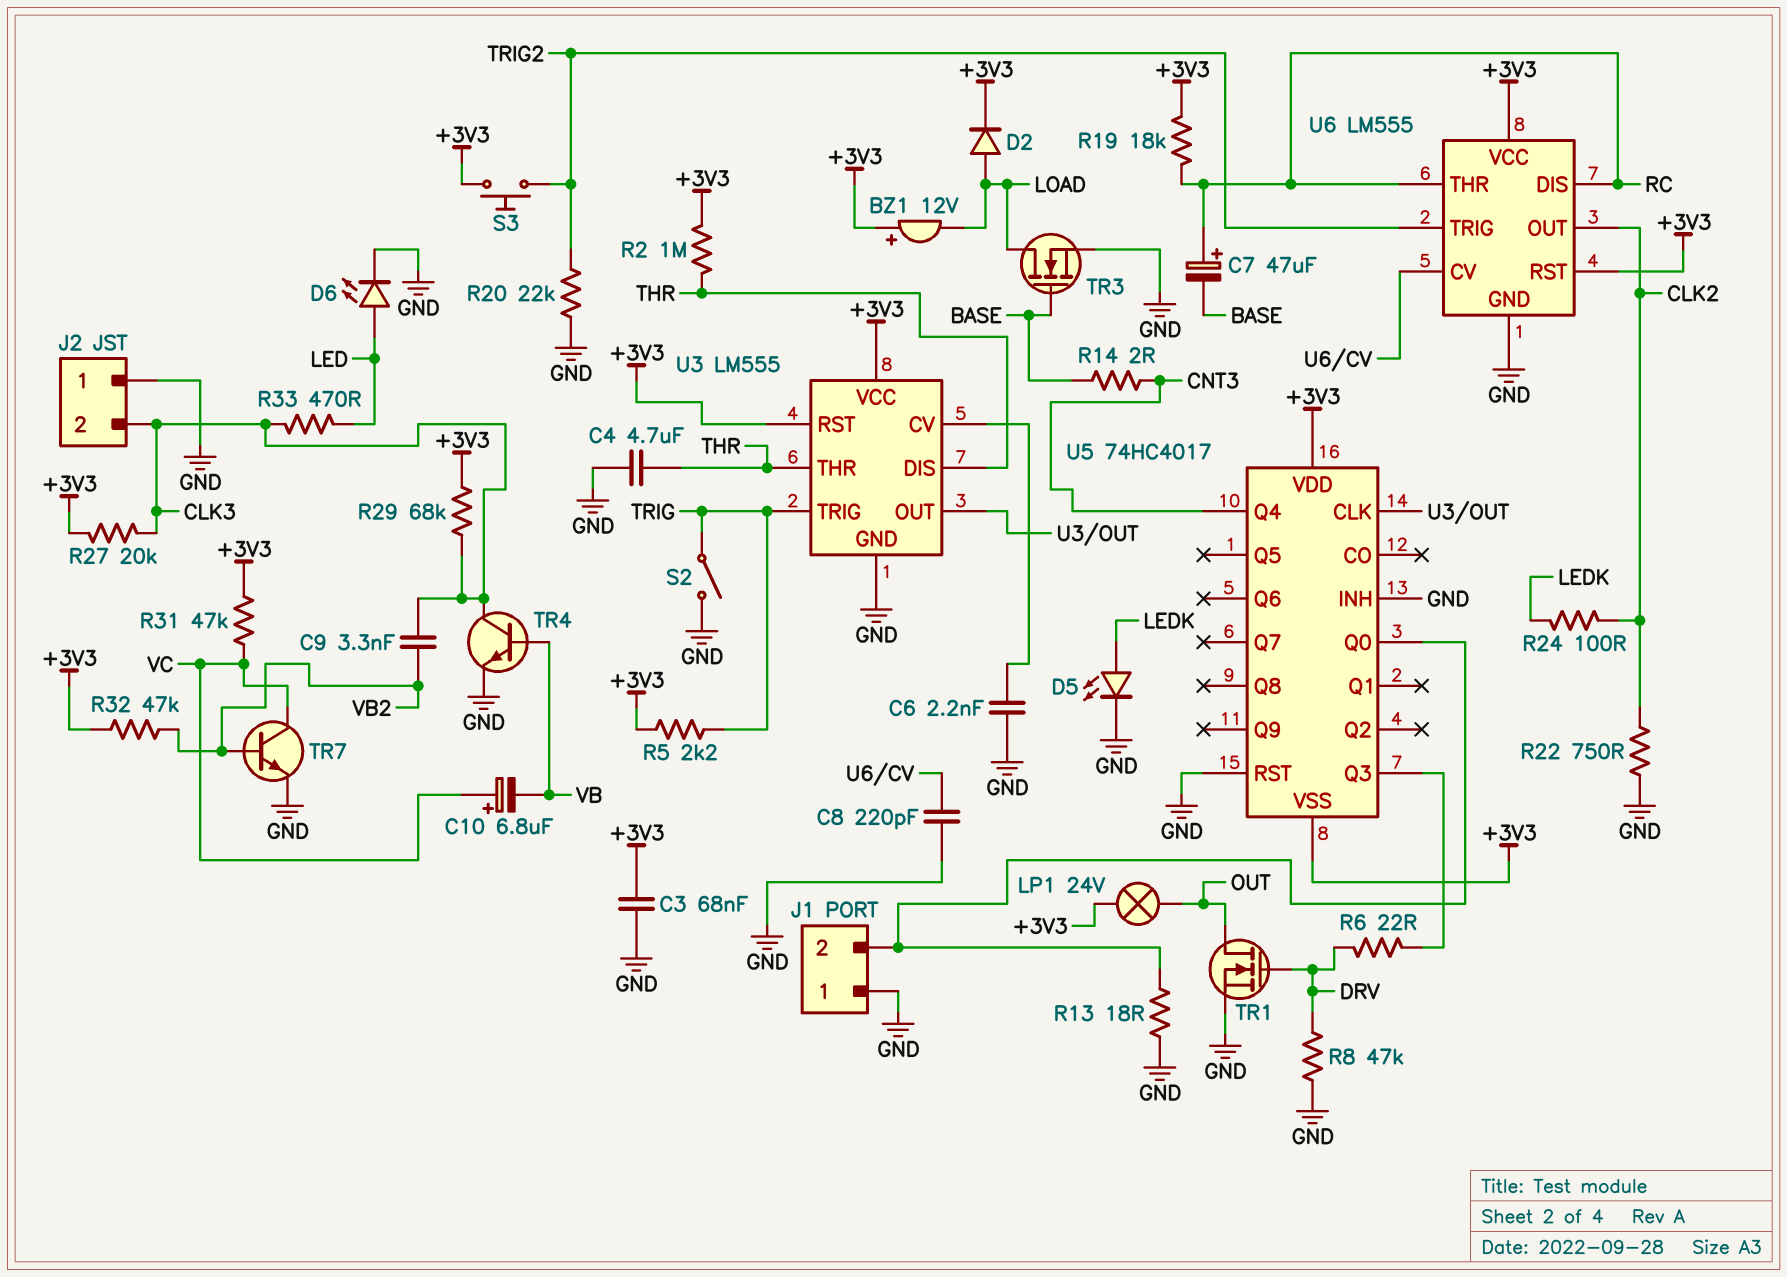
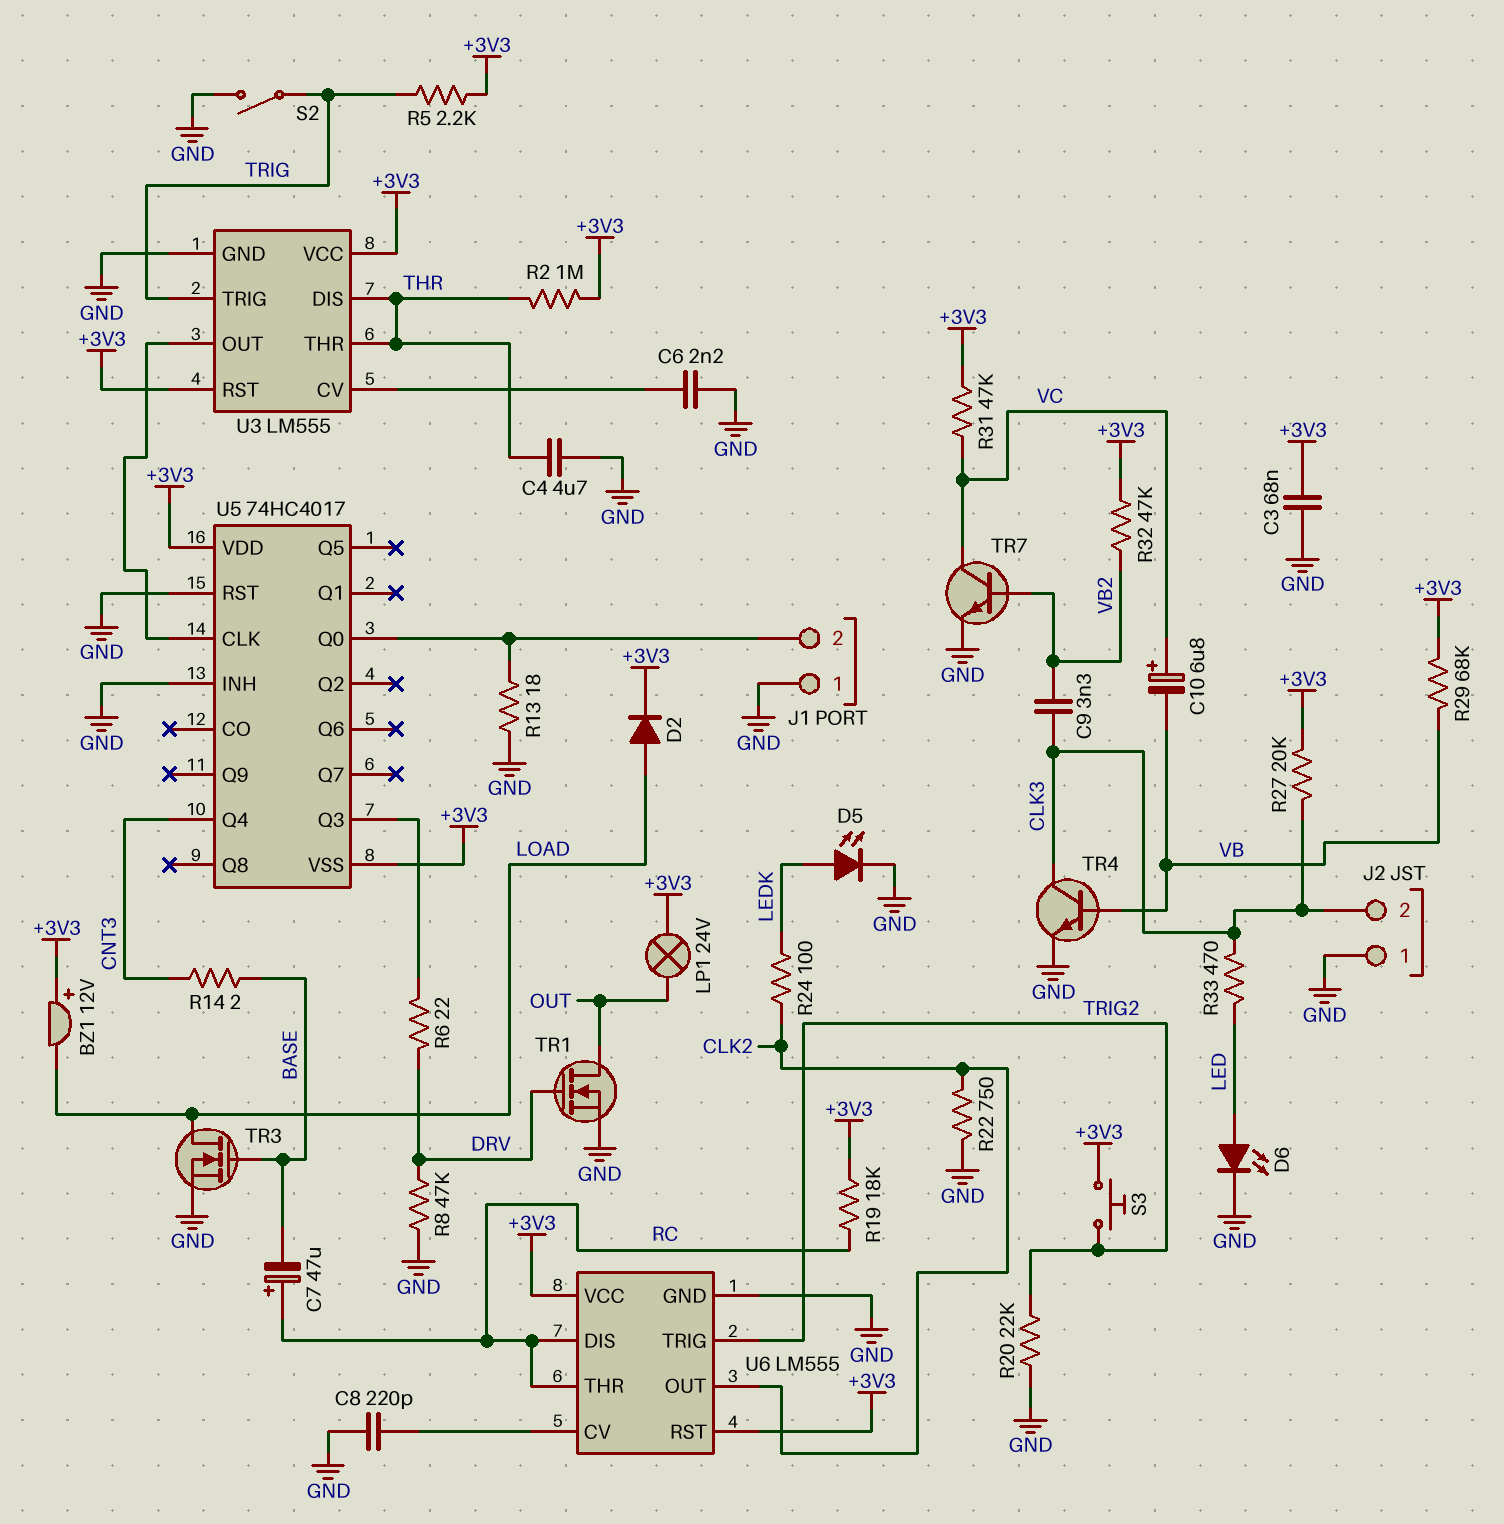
R29: 68k (+3V3, CLK3) -> 68k (+3V3, VB)

